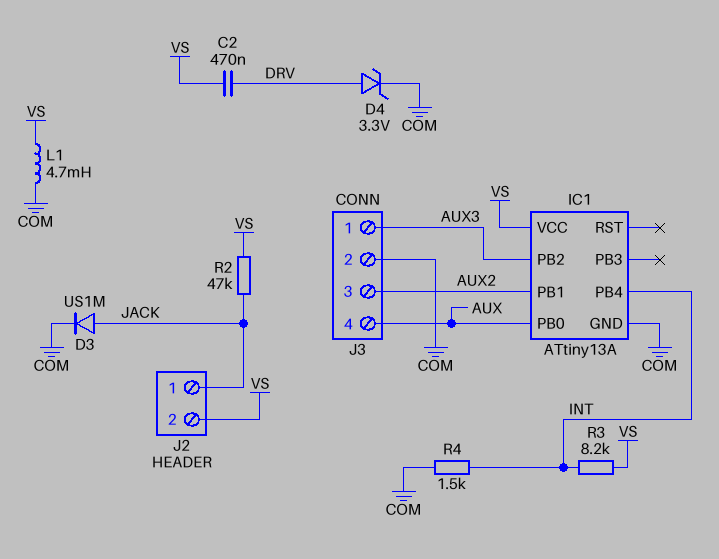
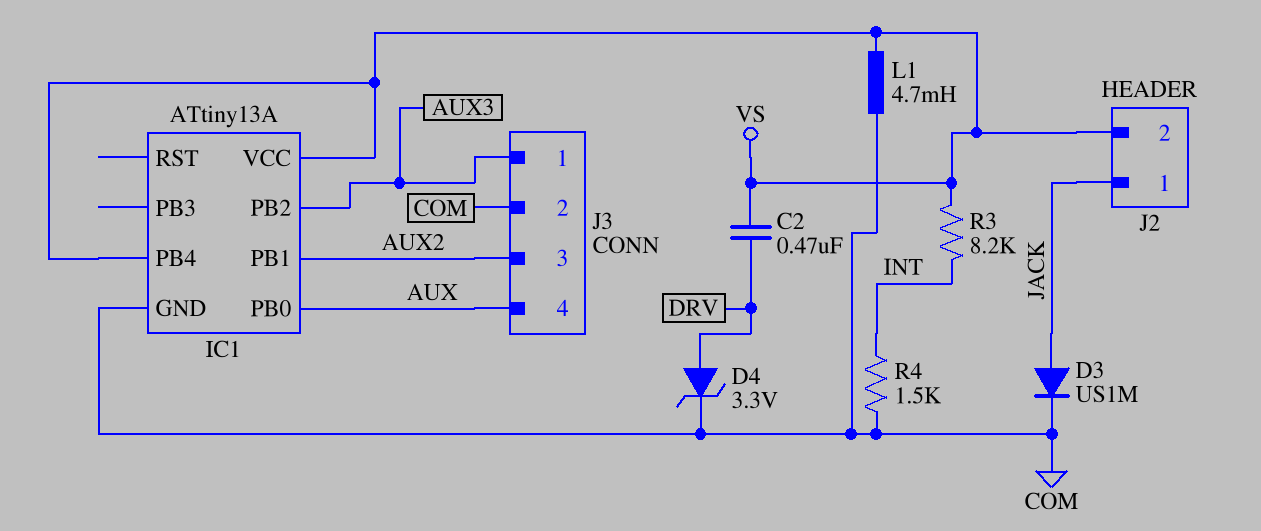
IC1 pin PB4: INT -> VS
R2: 47k (JACK, VS) -> none

